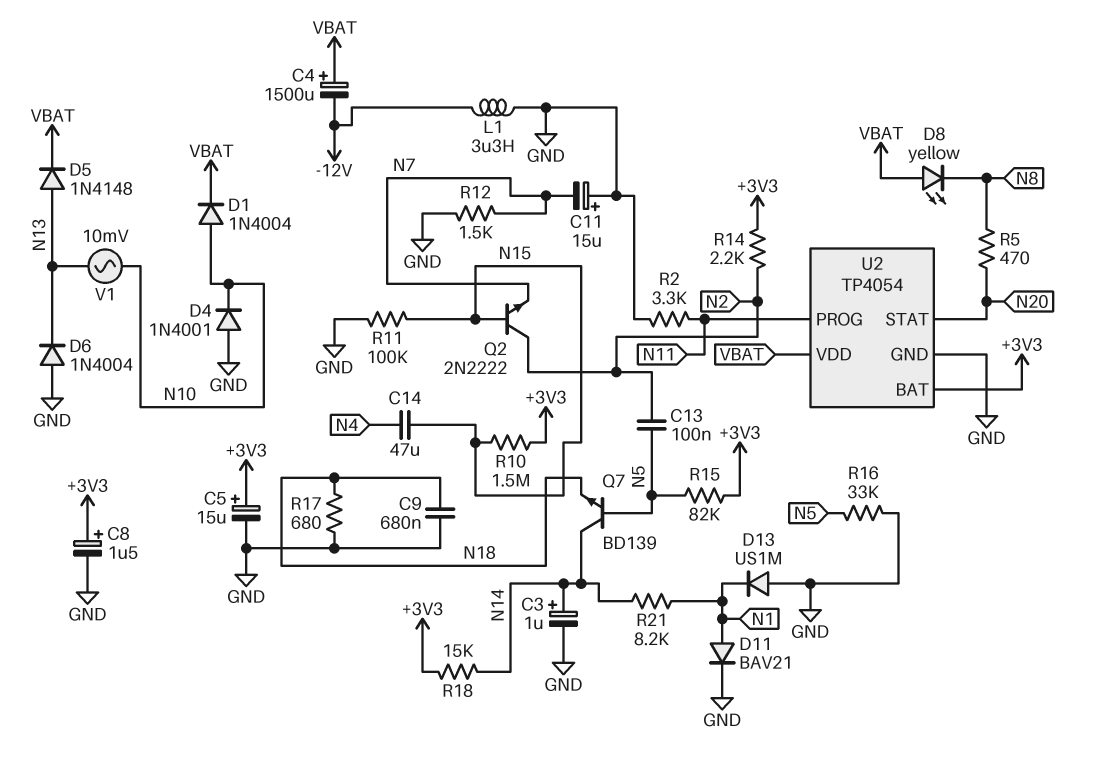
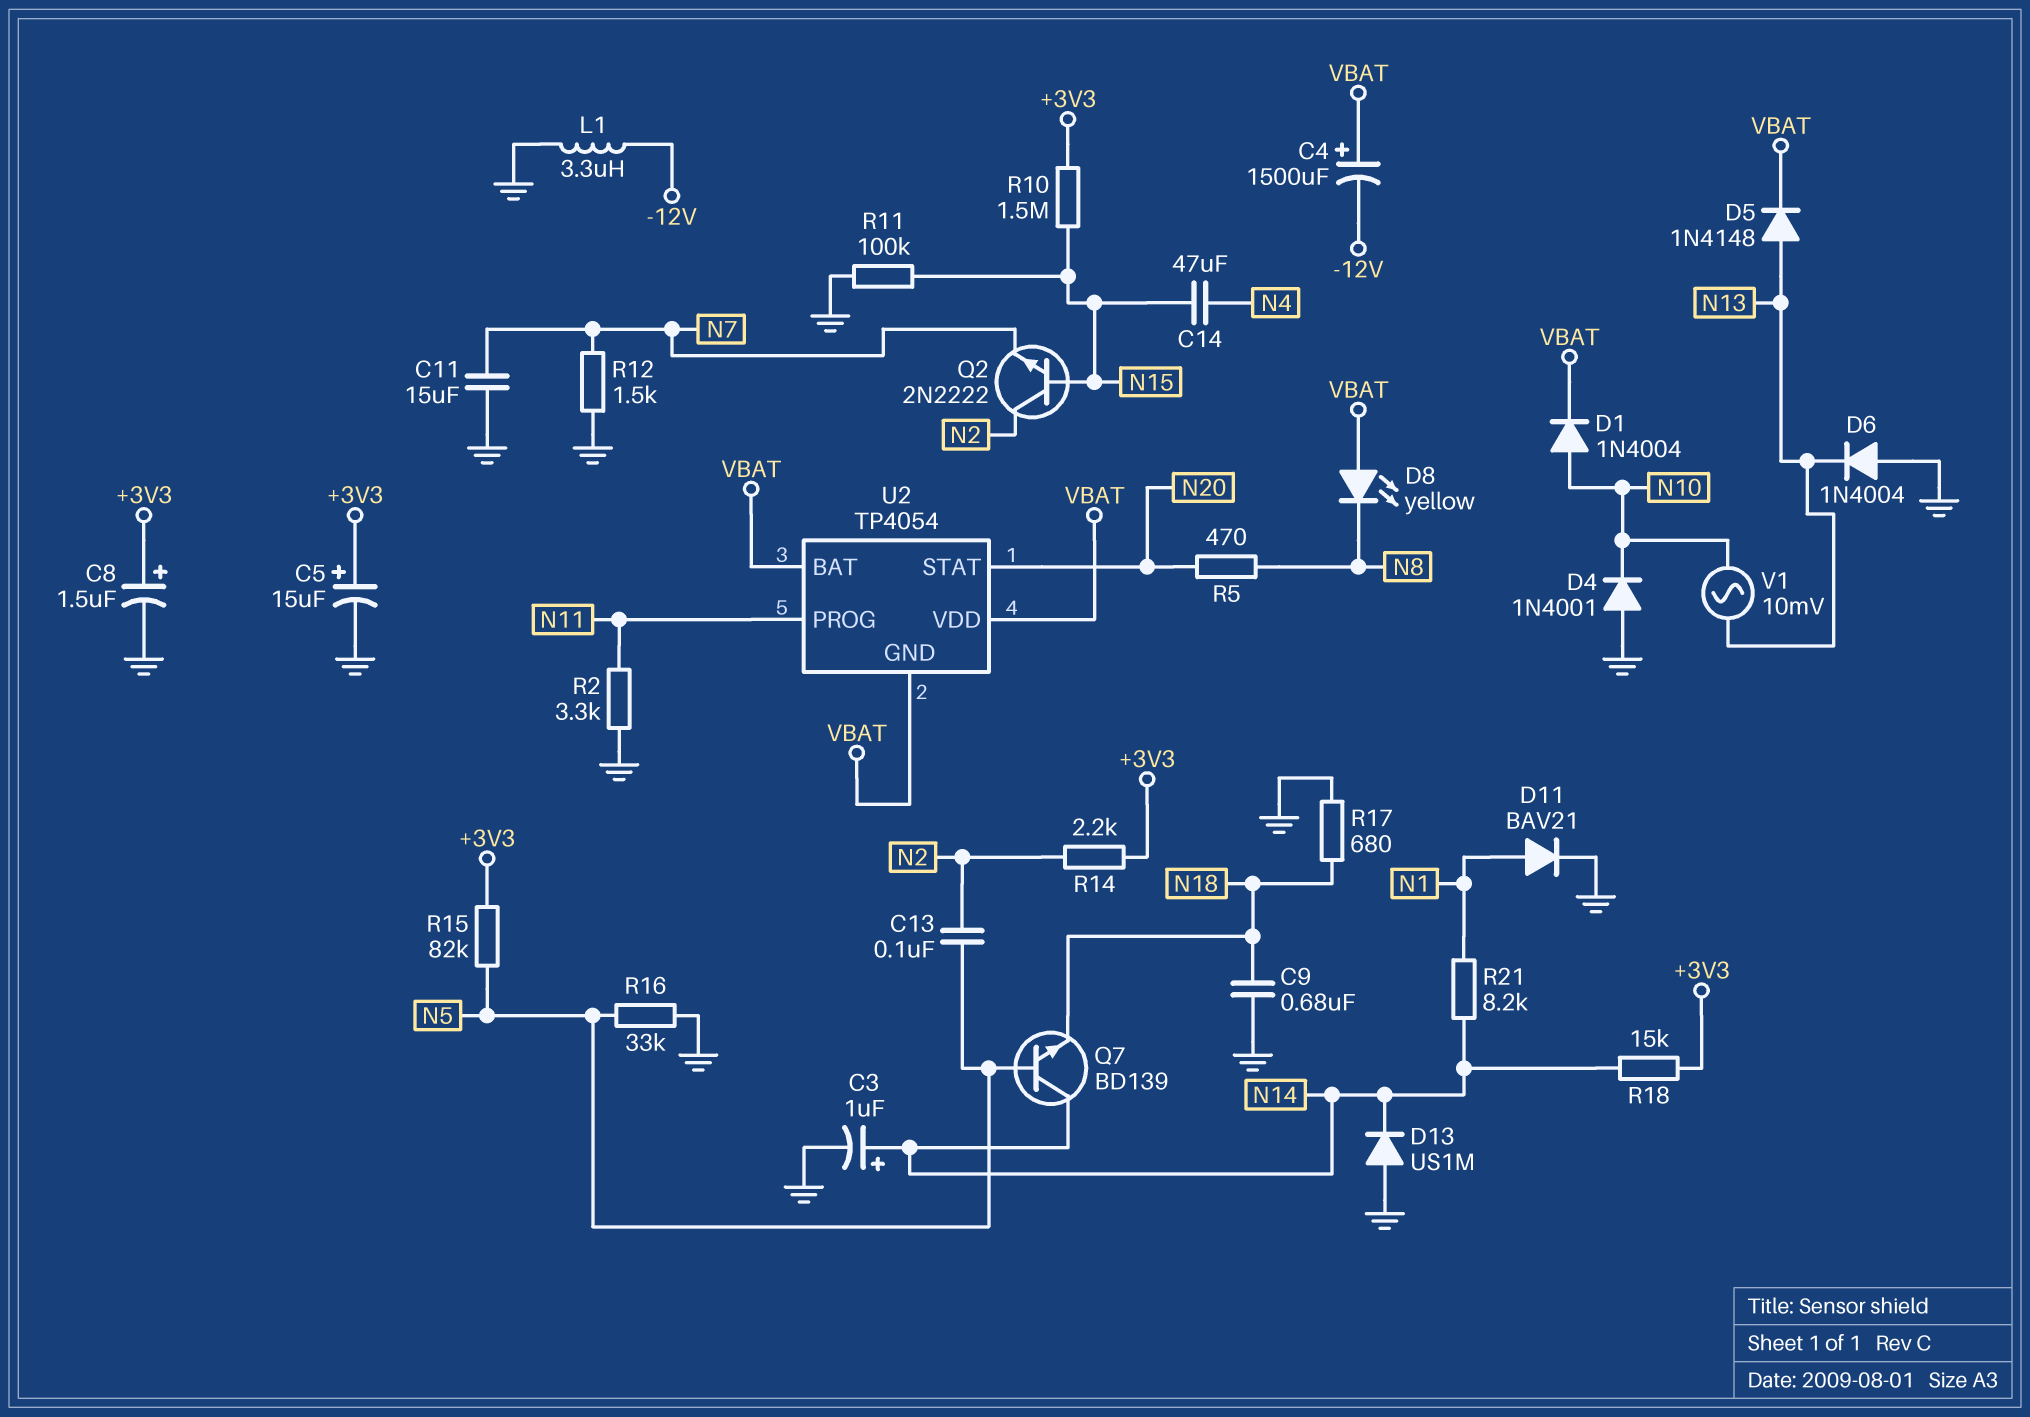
C11: 15uF (plus GND, minus N7) -> 15uF (GND, N7)
D13: diode US1M (A GND, K N1) -> diode US1M (A GND, K N14)
U2 pin BAT: +3V3 -> VBAT
U2 pin GND: GND -> VBAT

